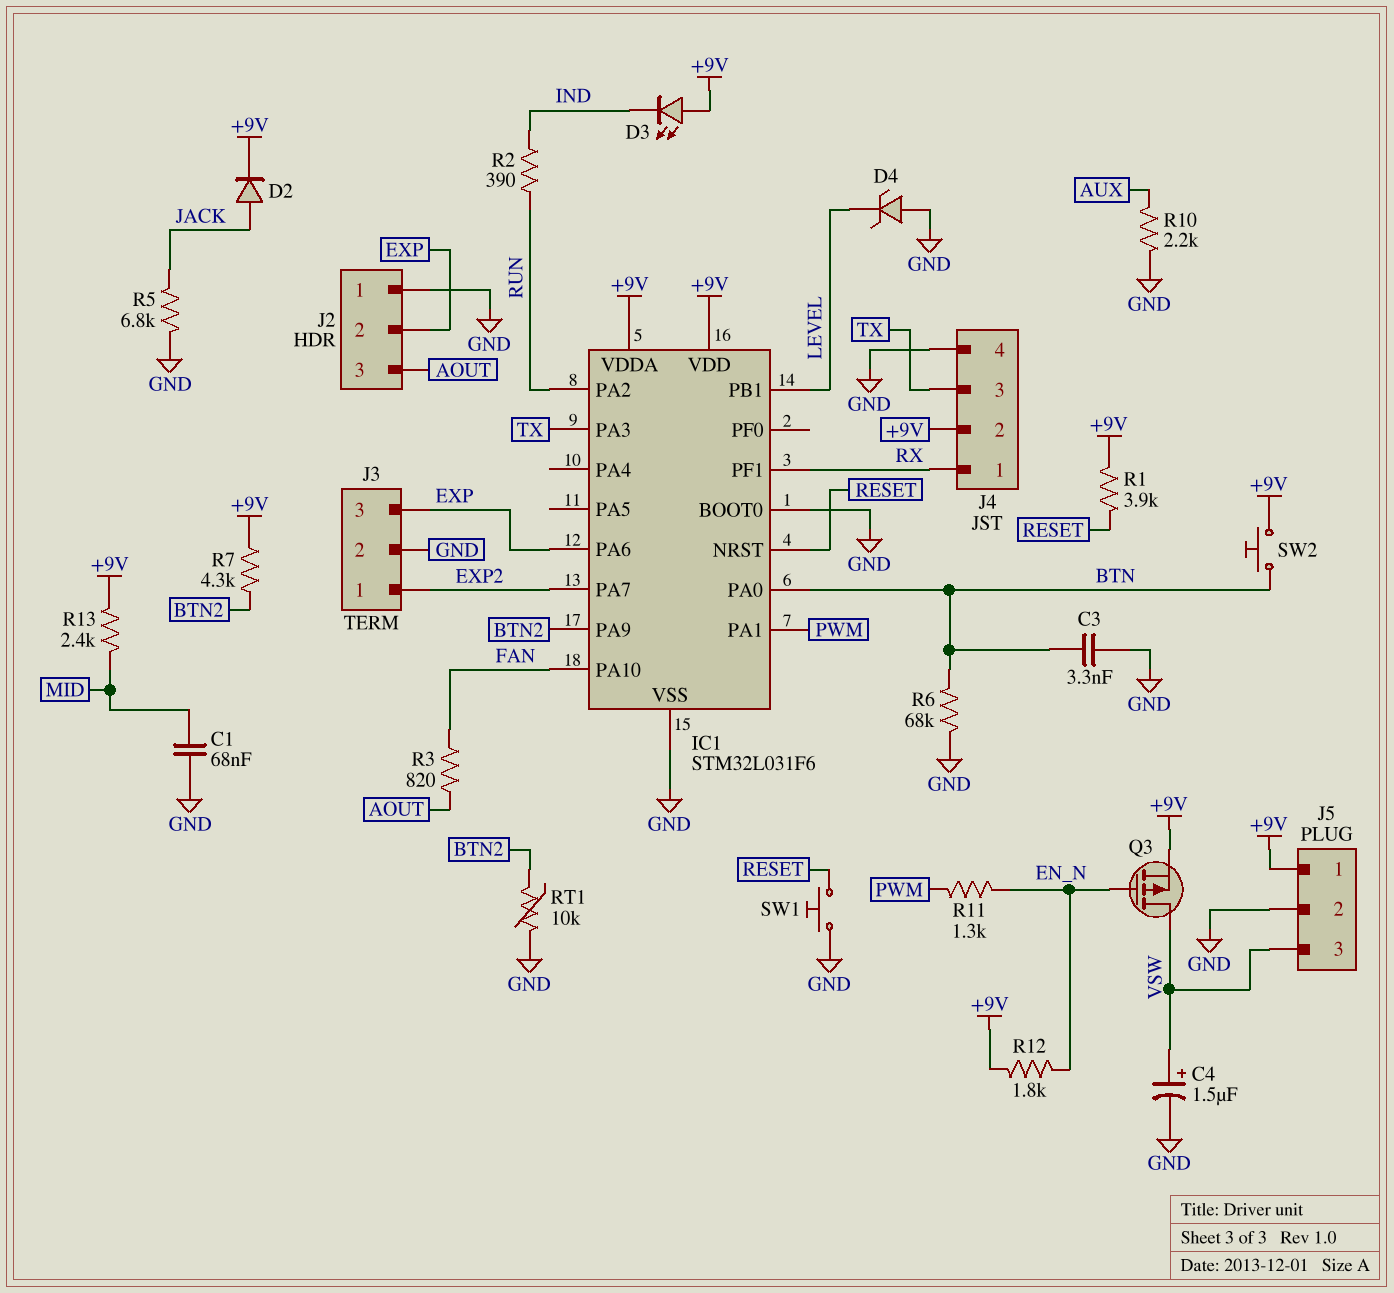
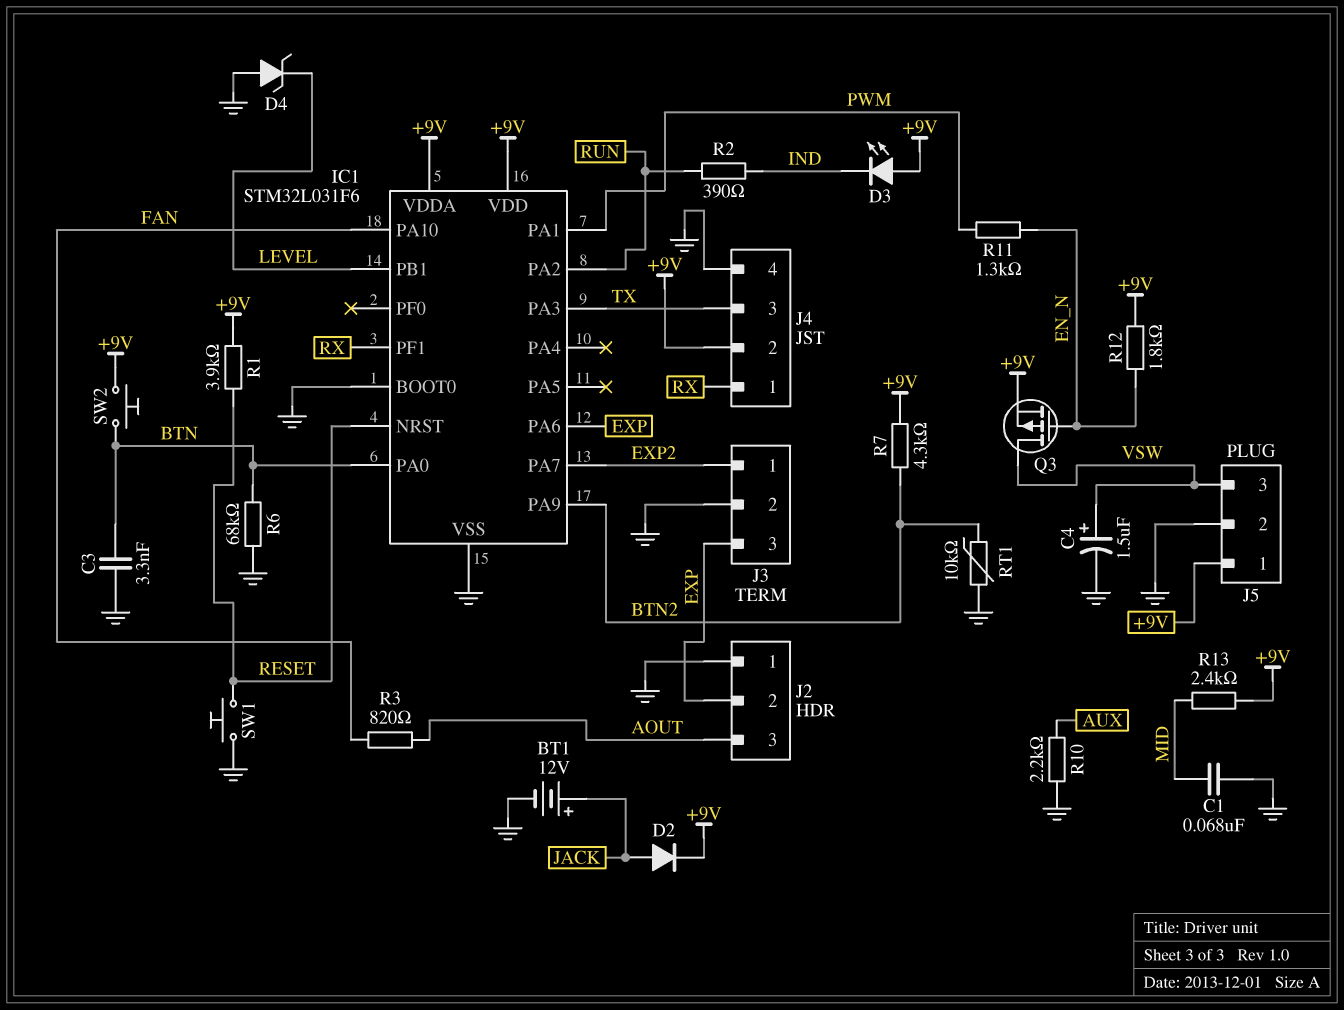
BT1: none -> 12V (plus JACK, minus GND)
R5: 6.8k (GND, JACK) -> none

